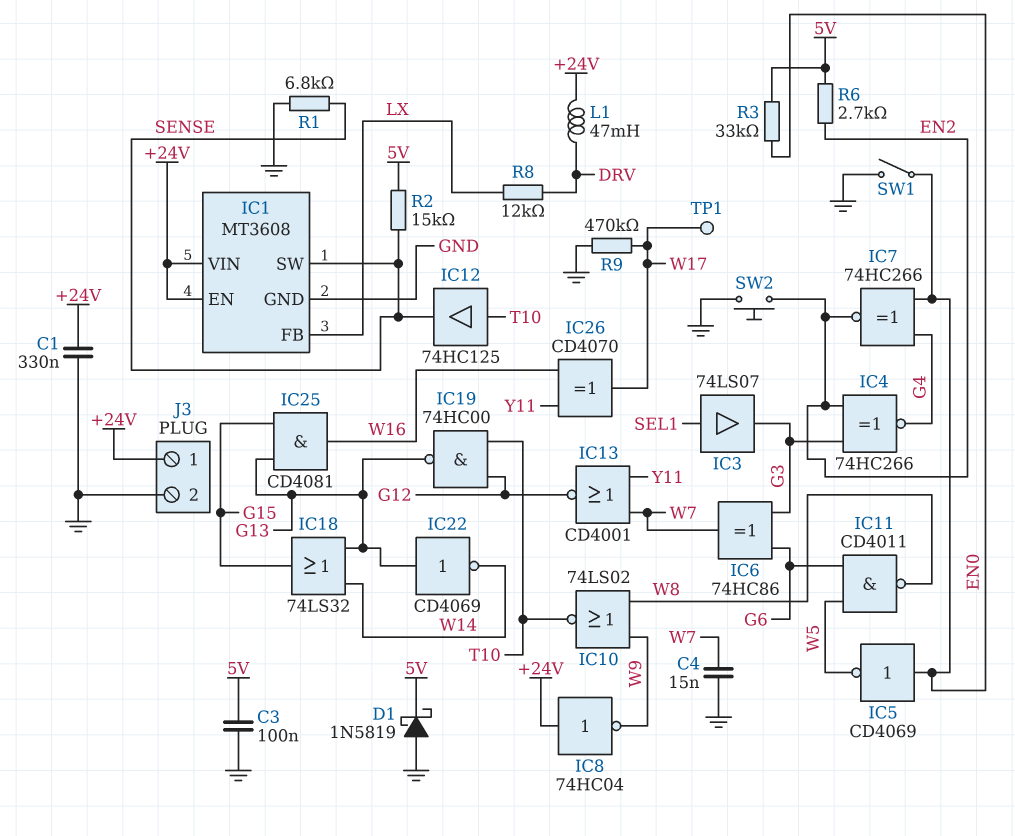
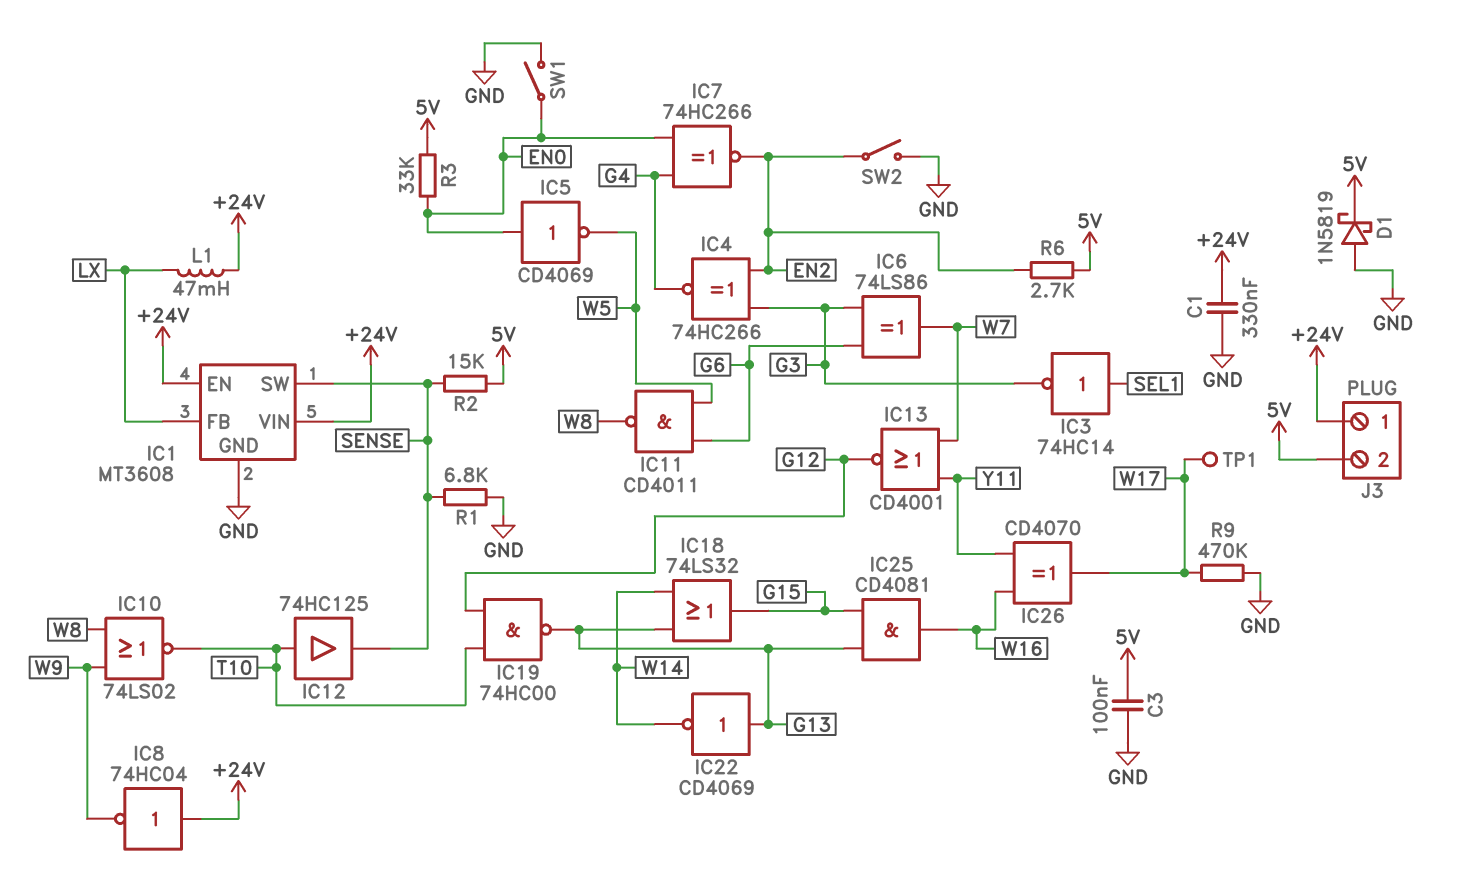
C4: 15nF (GND, W7) -> none
IC3: buffer 74LS07 (in SEL1, out G3) -> NOT 74HC14 (in SEL1, out G3)
IC6: XOR 74HC86 (in G3, in G6, out W7) -> XOR 74LS86 (in G3, in G6, out W7)
J3 pin 2: GND -> 5V
L1: 47mH (+24V, DRV) -> 47mH (+24V, LX)
R8: 12k (DRV, LX) -> none
SW2: button (EN2, GND) -> switch (EN2, GND)

